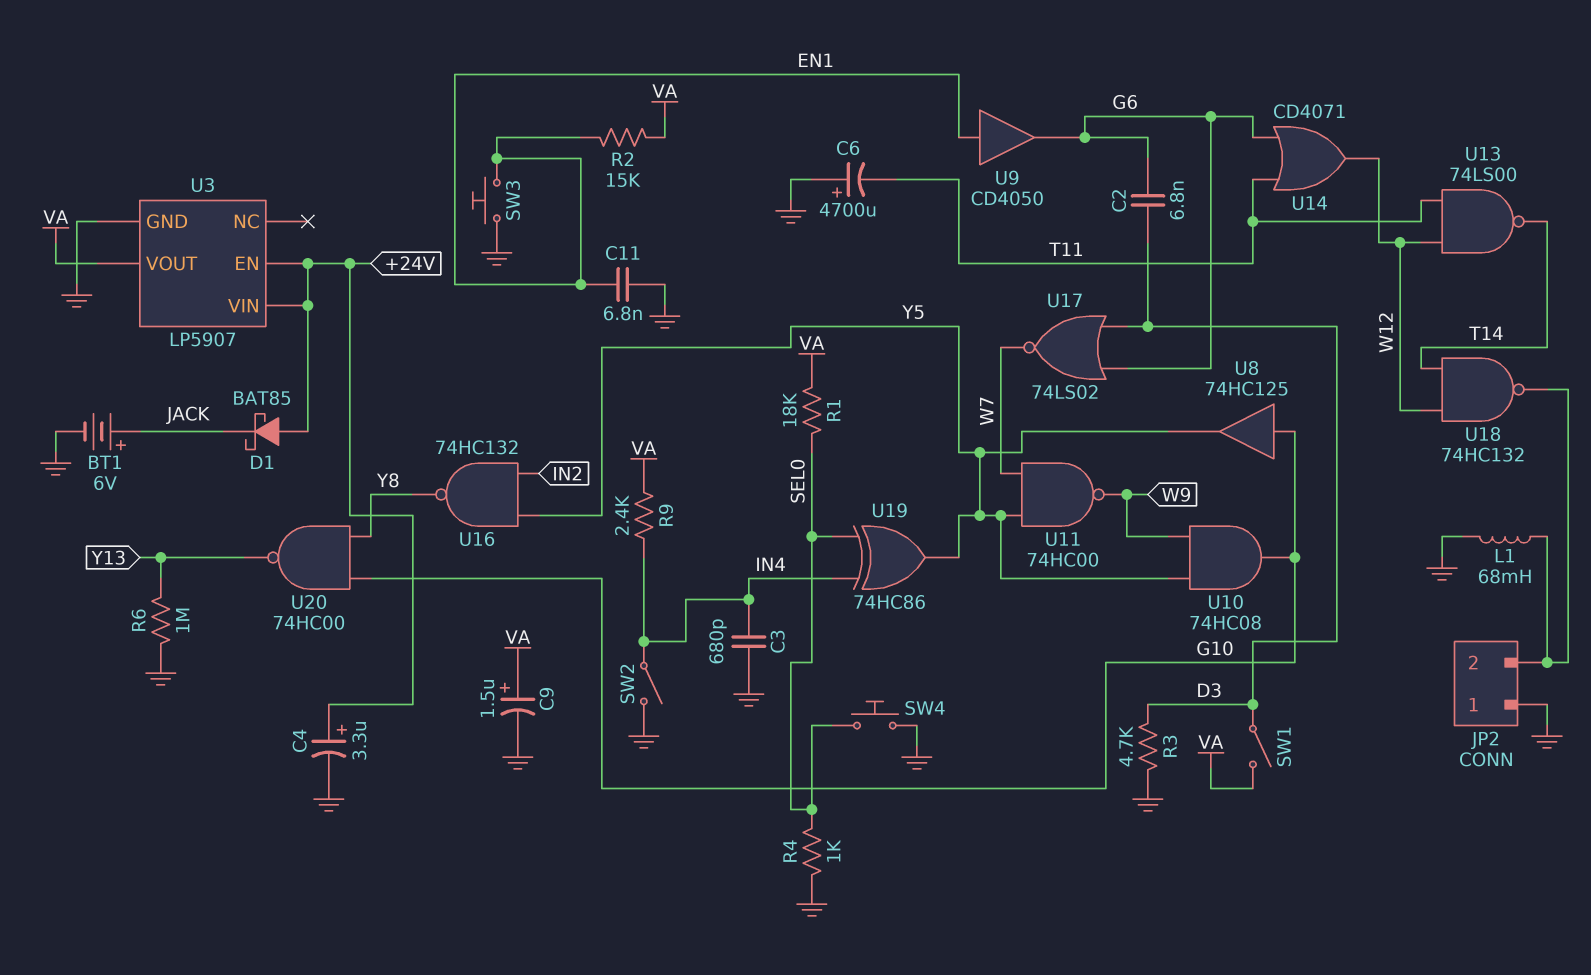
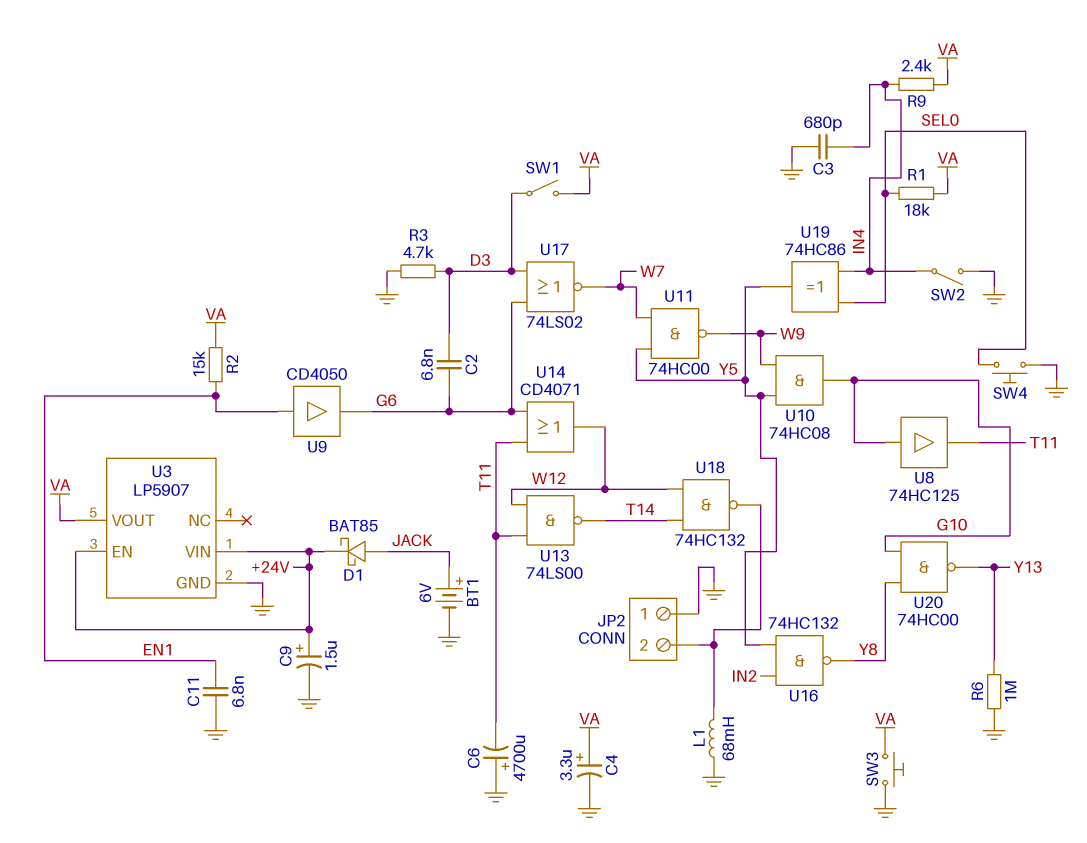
C4: 3.3uF (plus +24V, minus GND) -> 3.3uF (plus VA, minus GND)
C9: 1.5uF (plus VA, minus GND) -> 1.5uF (plus +24V, minus GND)
D1: schottky BAT85 (A +24V, K JACK) -> schottky BAT85 (A JACK, K +24V)
R4: 1k (GND, SEL0) -> none
SW3: button (EN1, GND) -> button (GND, VA)
U8: buffer 74HC125 (in G10, out Y5) -> buffer 74HC125 (in G10, out T11)

